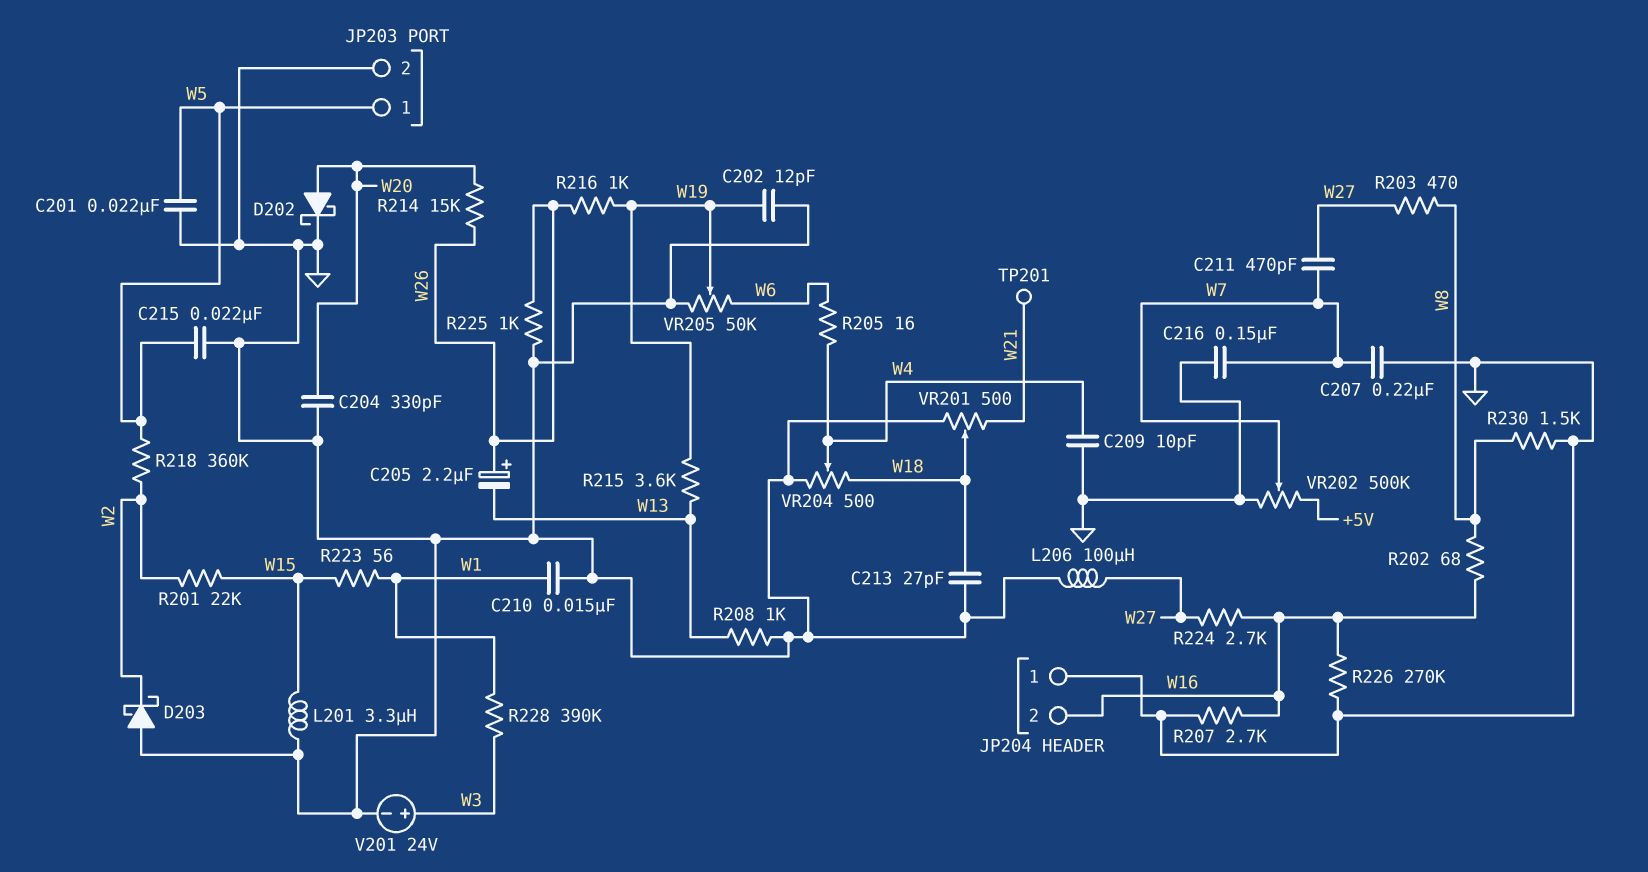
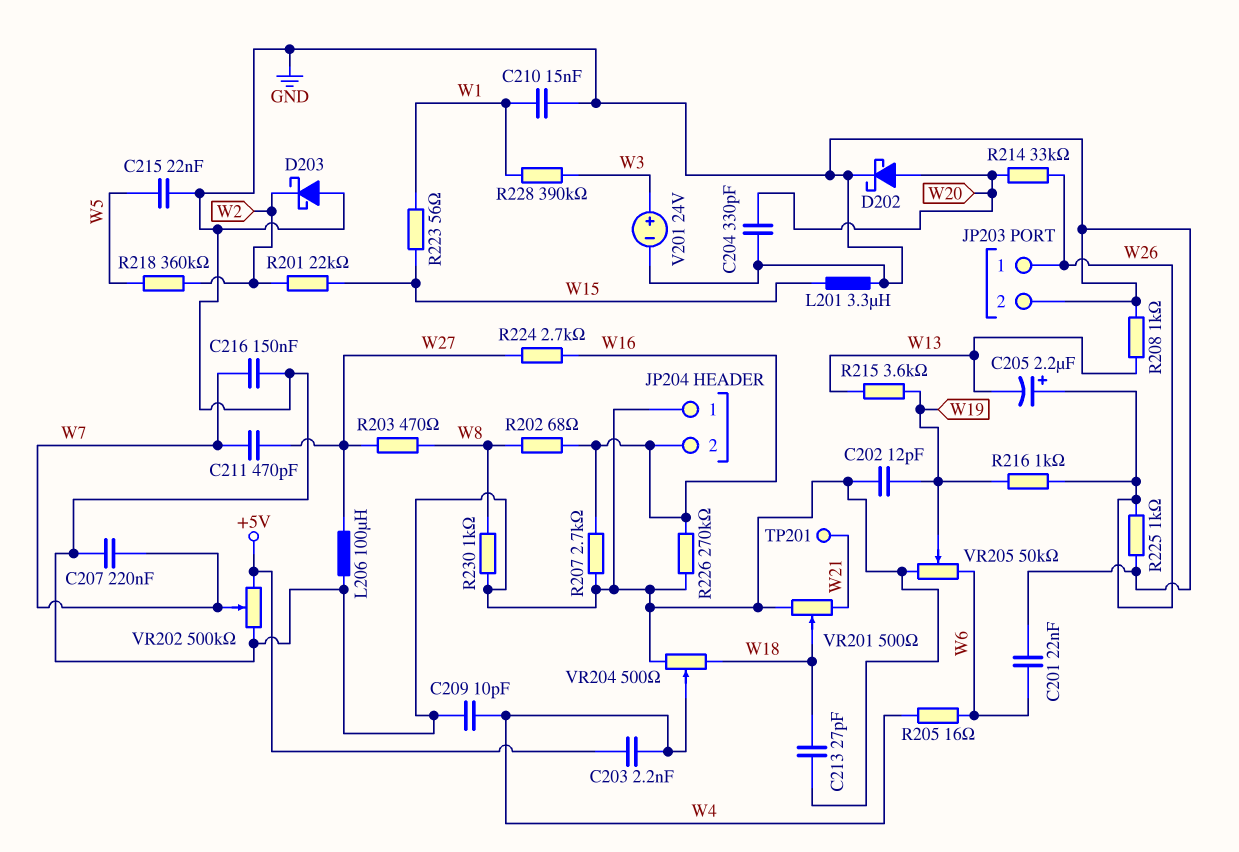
C201: 22nF (GND, W5) -> 22nF (GND, W6)
C203: none -> 2.2nF (+5V, W4)
JP203 pin 1: W5 -> W26
R214: 15k (W20, W26) -> 33k (W20, W26)
R230: 1.5k (GND, W8) -> 1k (GND, W8)

